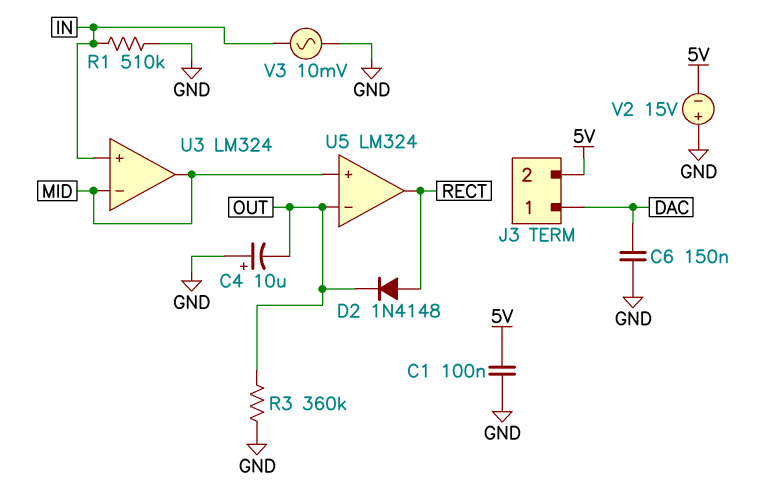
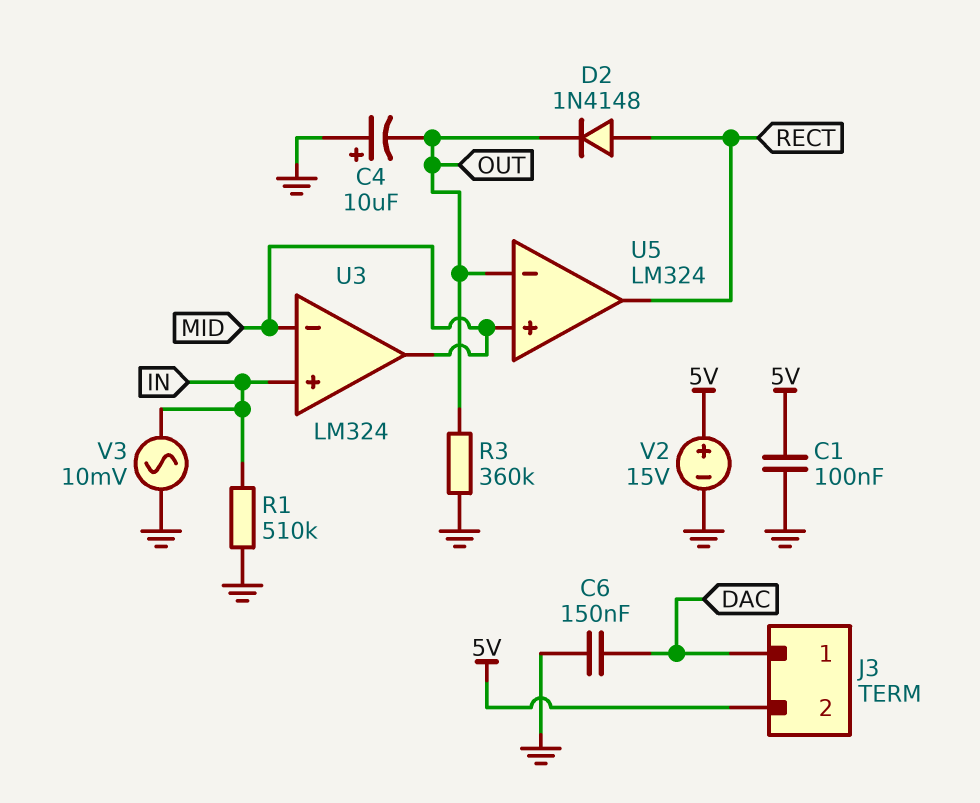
V2: 15V (plus GND, minus 5V) -> 15V (plus 5V, minus GND)

